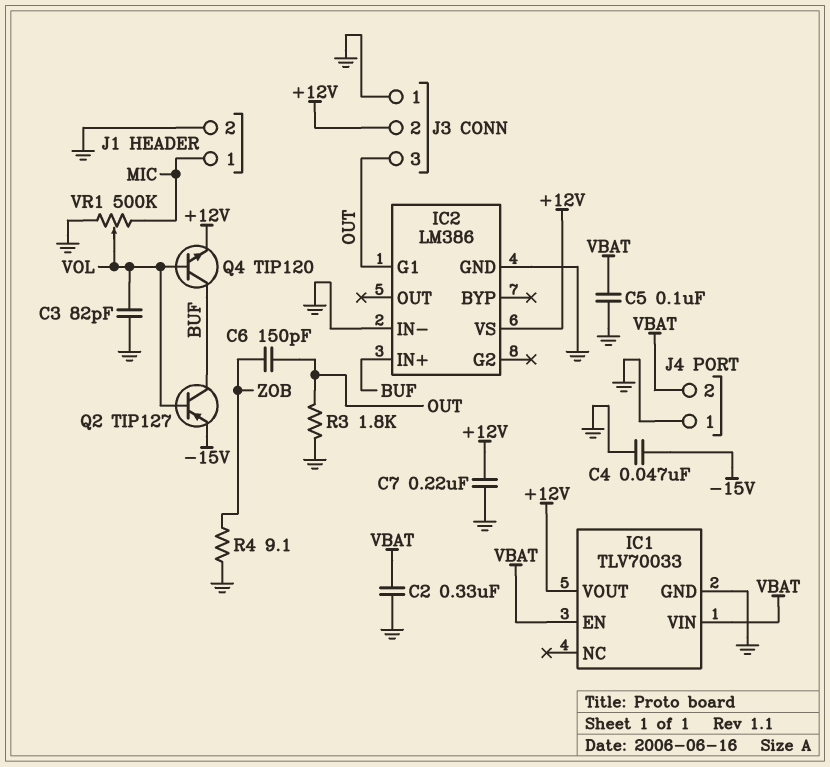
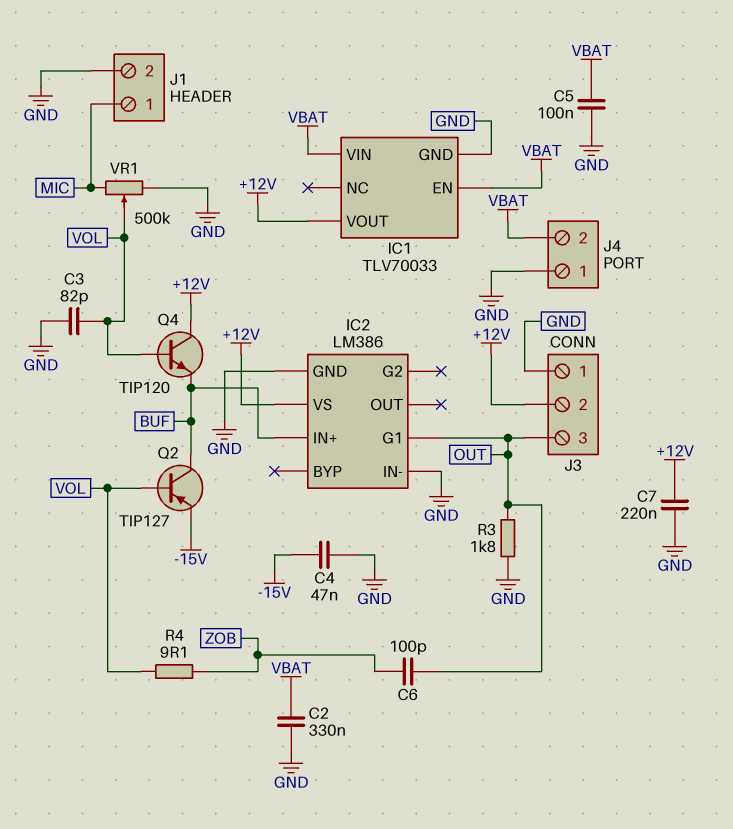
C6: 150pF (OUT, ZOB) -> 100pF (OUT, ZOB)
Q4: NPN TIP120 (B VOL, C BUF, E +12V) -> NPN TIP120 (B VOL, C +12V, E BUF)
R4: 9.1 (GND, ZOB) -> 9.1 (VOL, ZOB)

